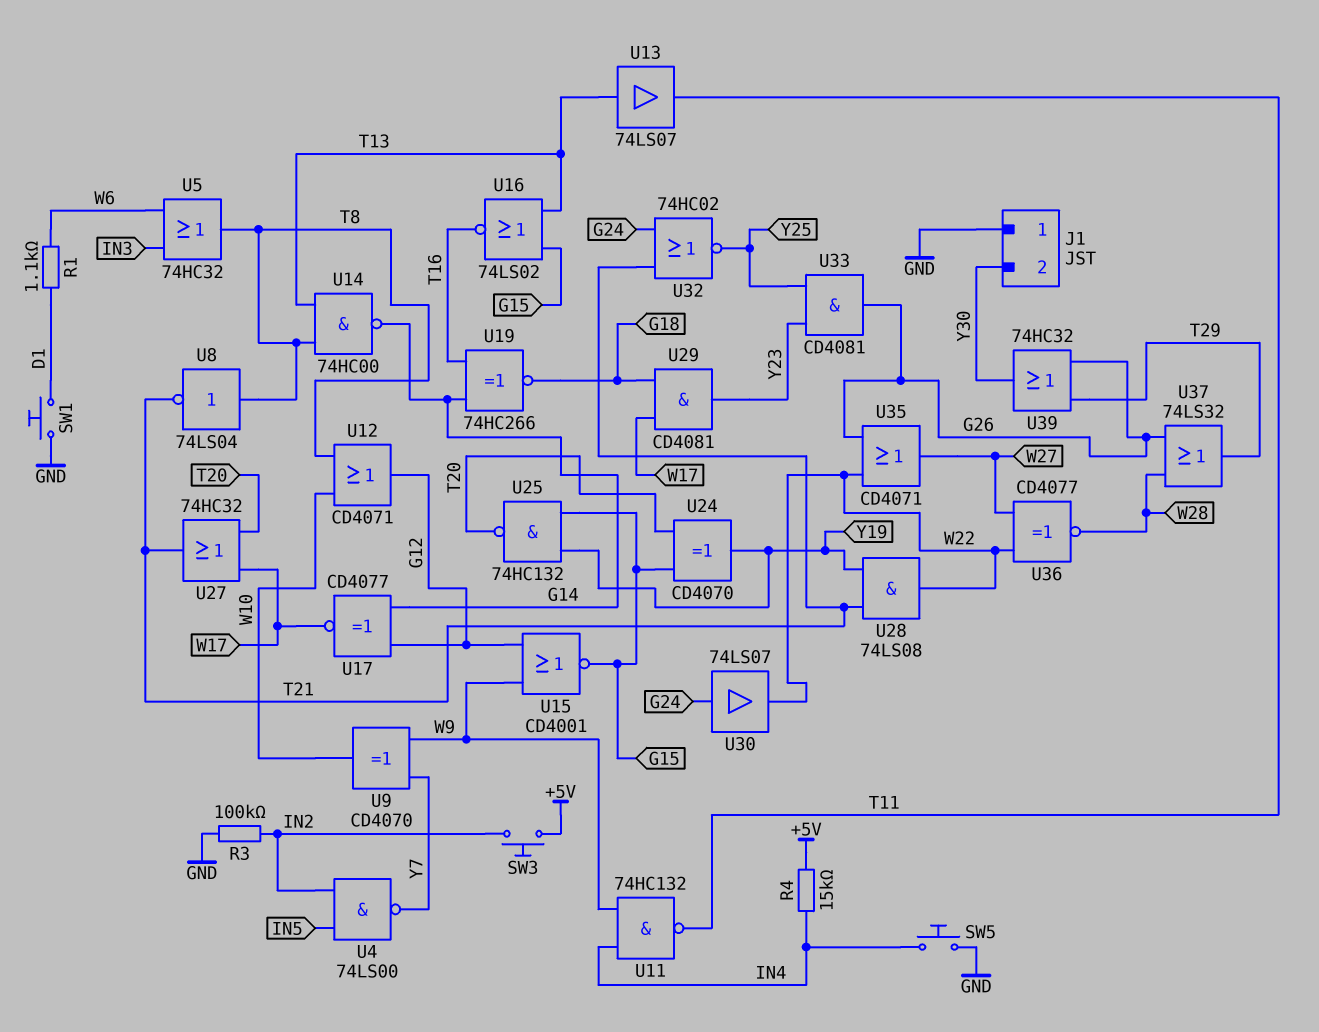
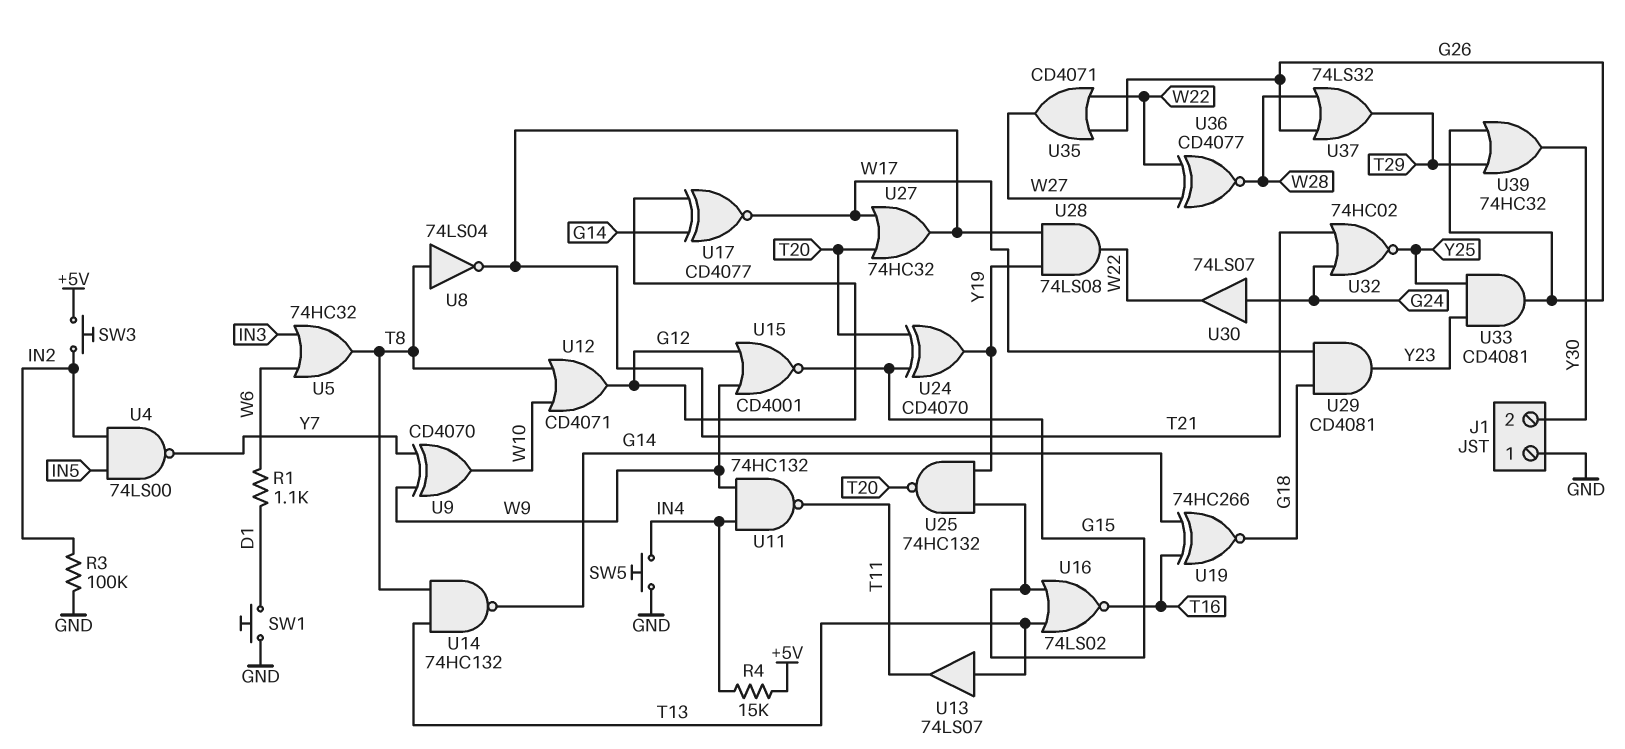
U14: NAND 74HC00 (in T8, in T13, out G14) -> NAND 74HC132 (in T8, in T13, out G14)

